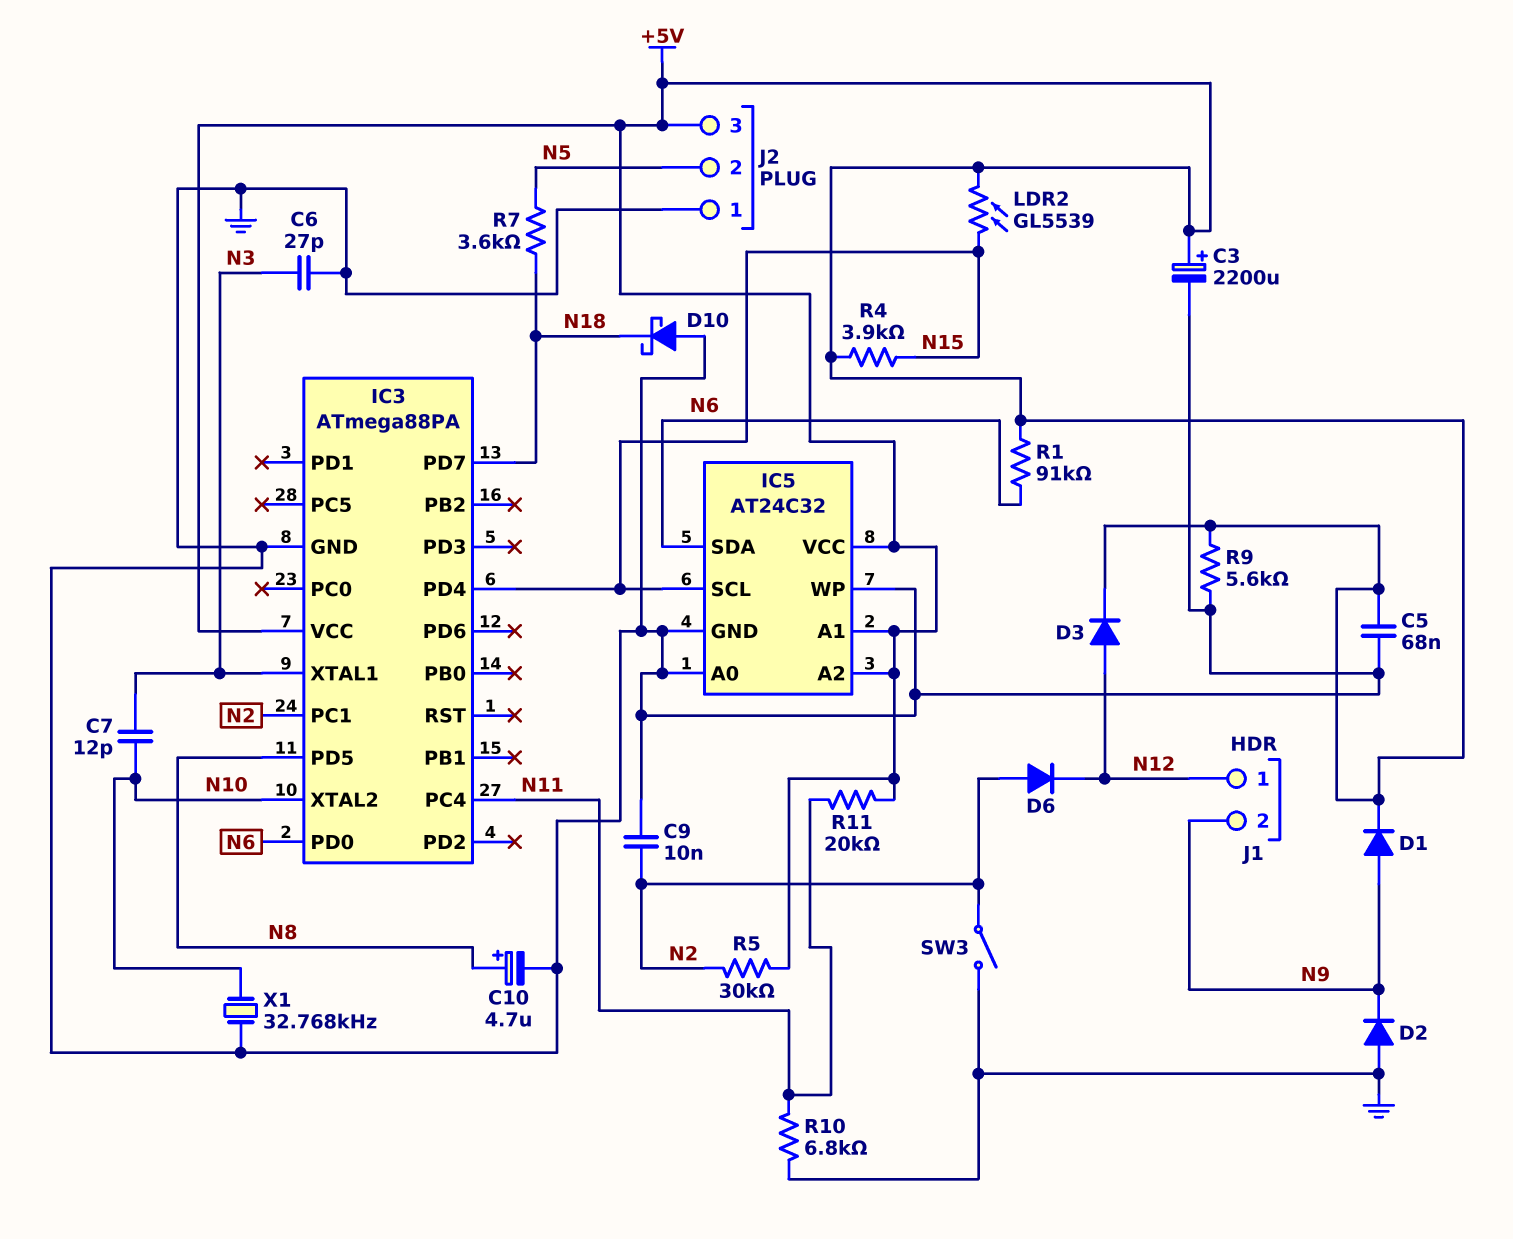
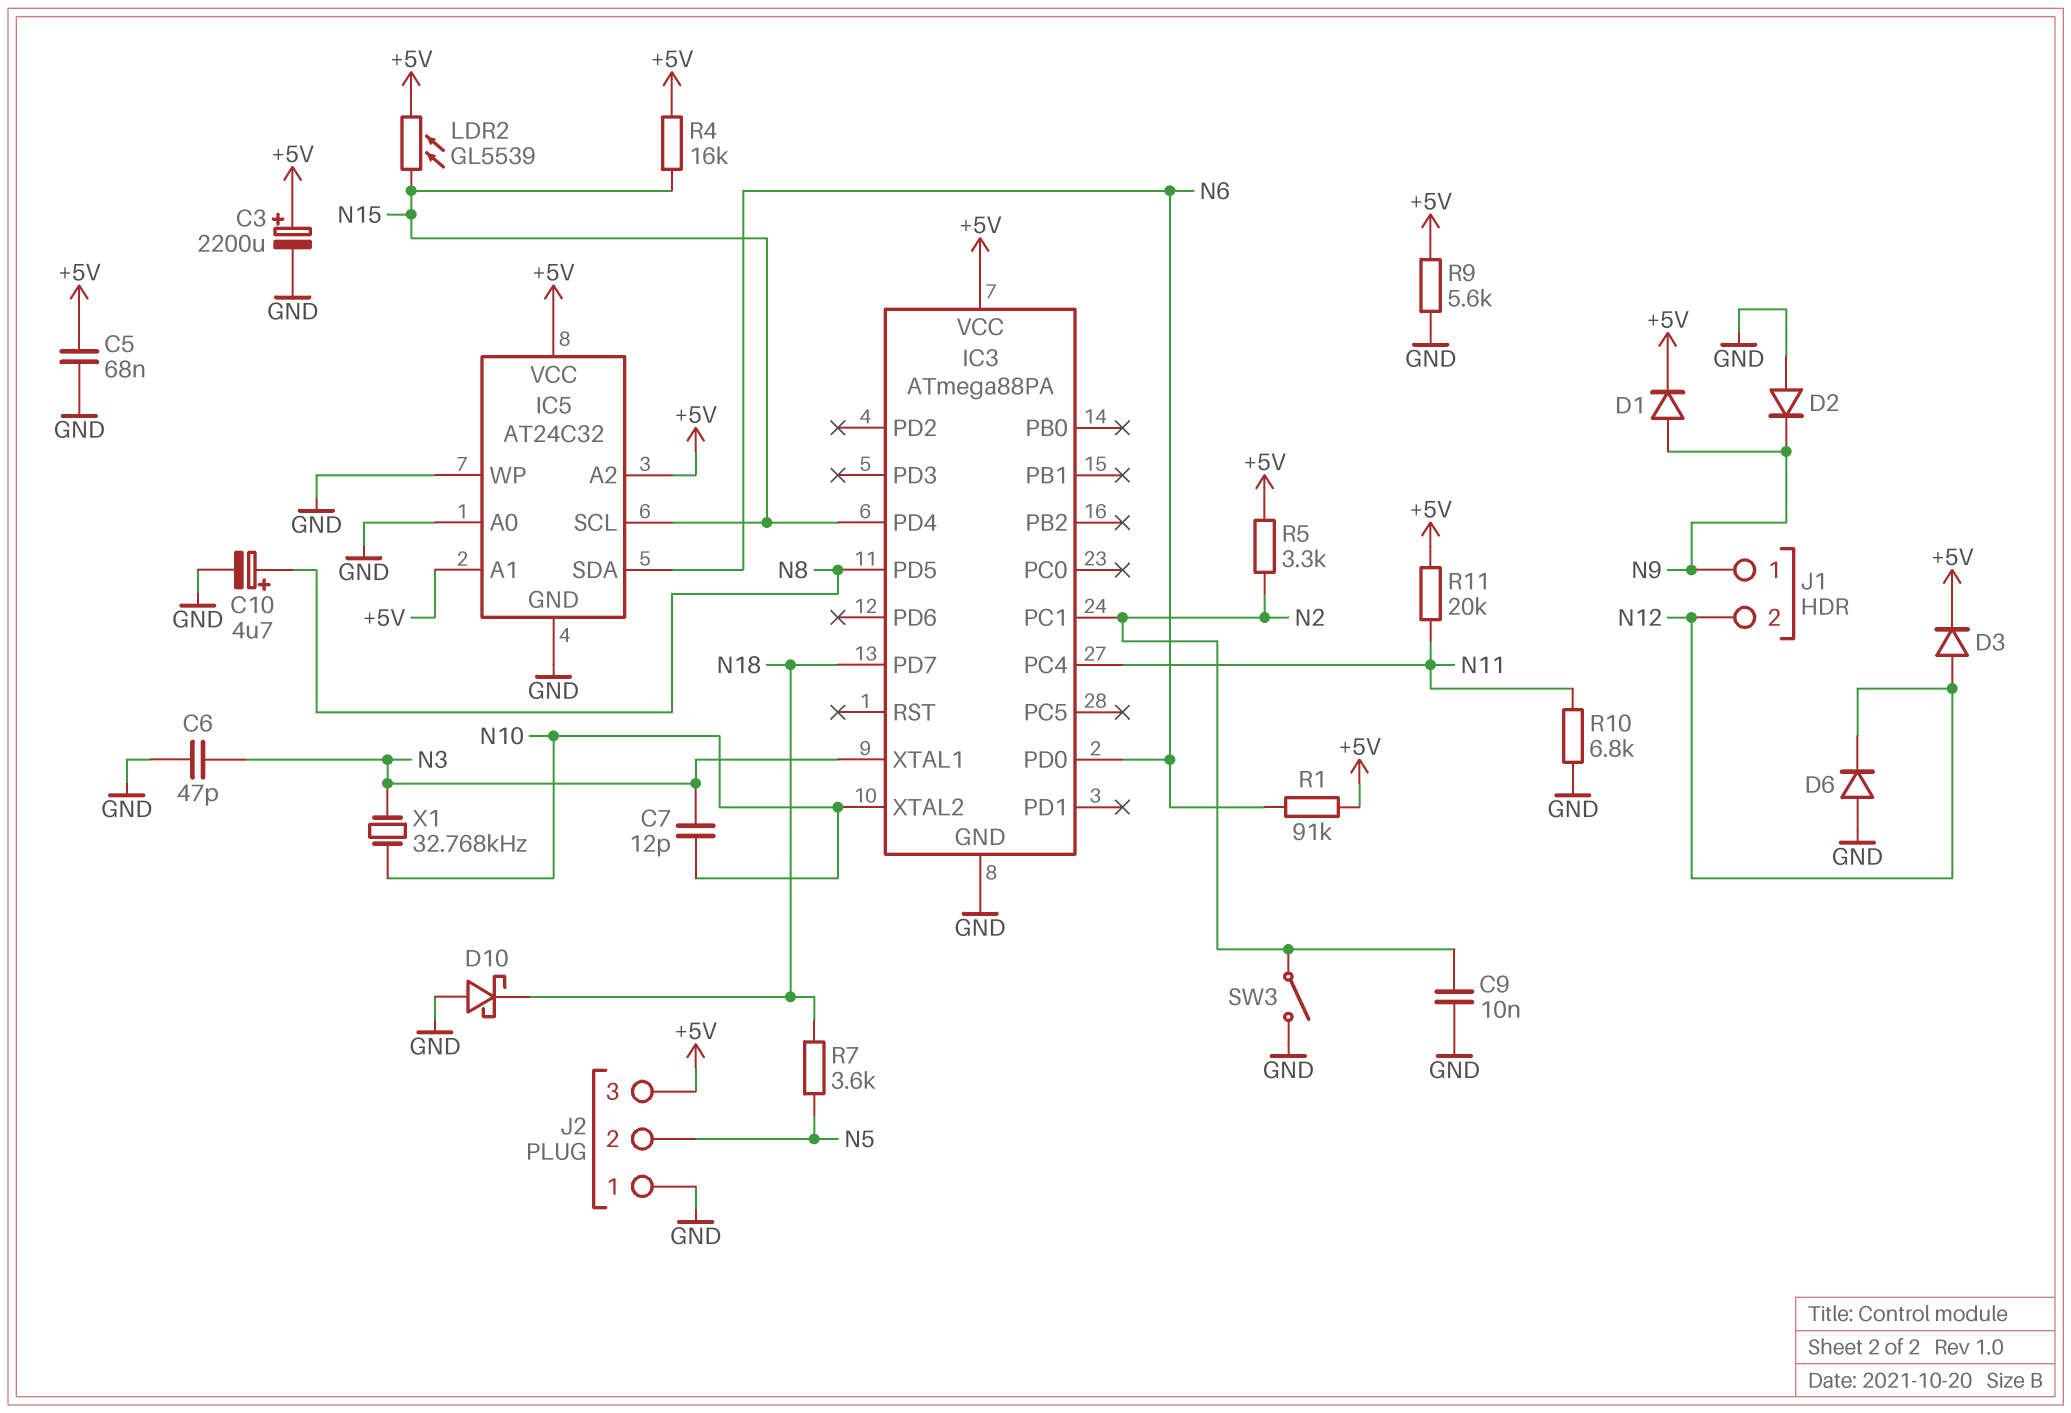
C6: 27pF (GND, N3) -> 47pF (GND, N3)
D6: diode (A N2, K N12) -> diode (A GND, K N12)
J1 pin 1: N12 -> N9
J1 pin 2: N9 -> N12
R4: 3.9k (+5V, N15) -> 16k (+5V, N15)
R5: 30k (+5V, N2) -> 3.3k (+5V, N2)
X1: 32.768kHz (GND, N10) -> 32.768kHz (N3, N10)

